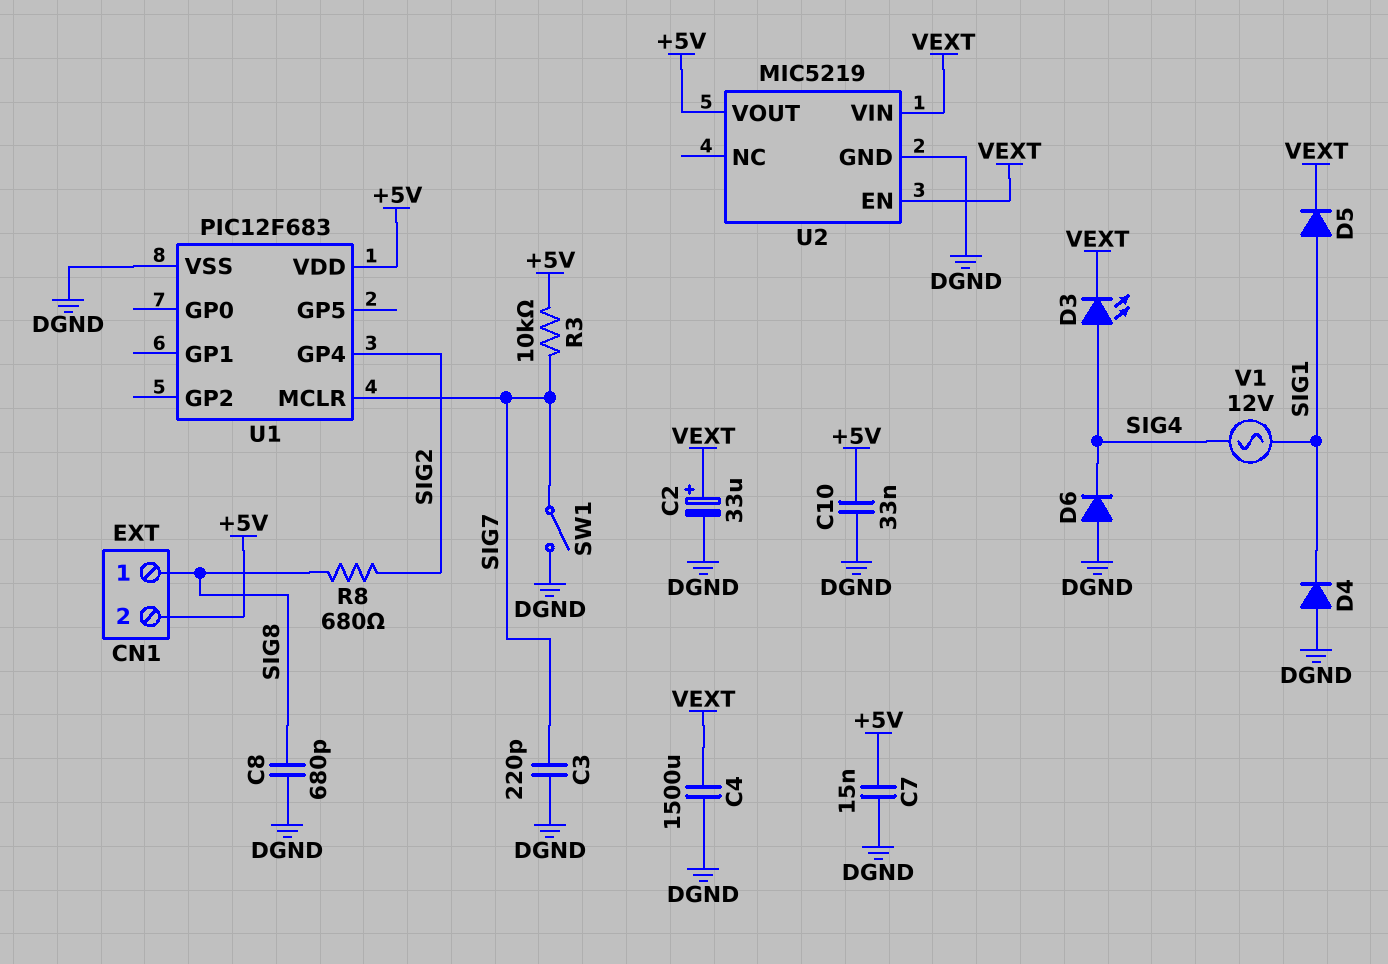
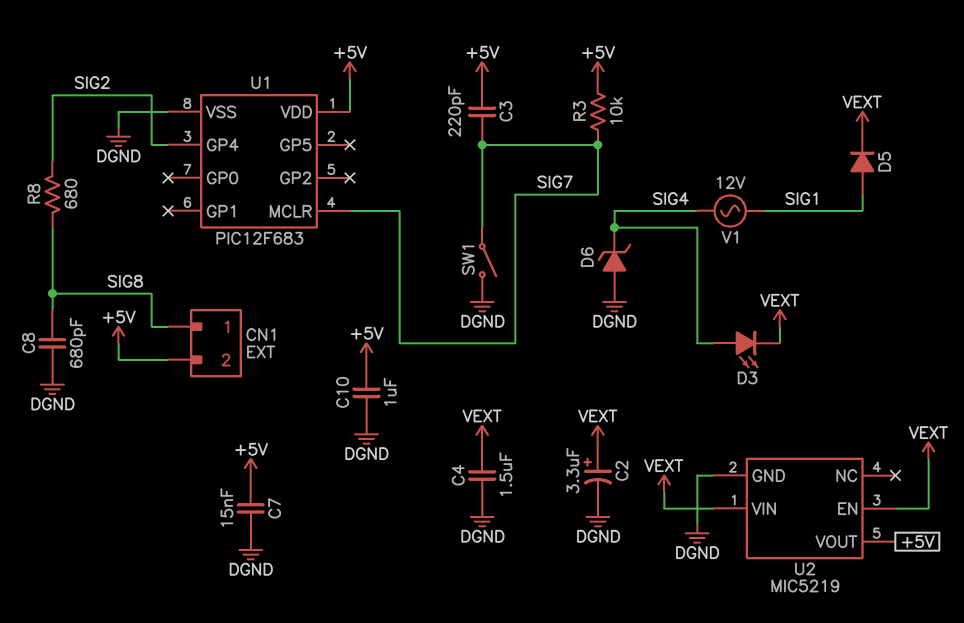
C2: 33uF (plus VEXT, minus DGND) -> 3.3uF (plus VEXT, minus DGND)
C3: 220pF (DGND, SIG7) -> 220pF (+5V, SIG7)
C4: 1500uF (DGND, VEXT) -> 1.5uF (DGND, VEXT)
C10: 33nF (+5V, DGND) -> 1uF (+5V, DGND)
D4: diode (A DGND, K SIG1) -> none
D6: diode (A DGND, K SIG4) -> zener (A DGND, K SIG4)

